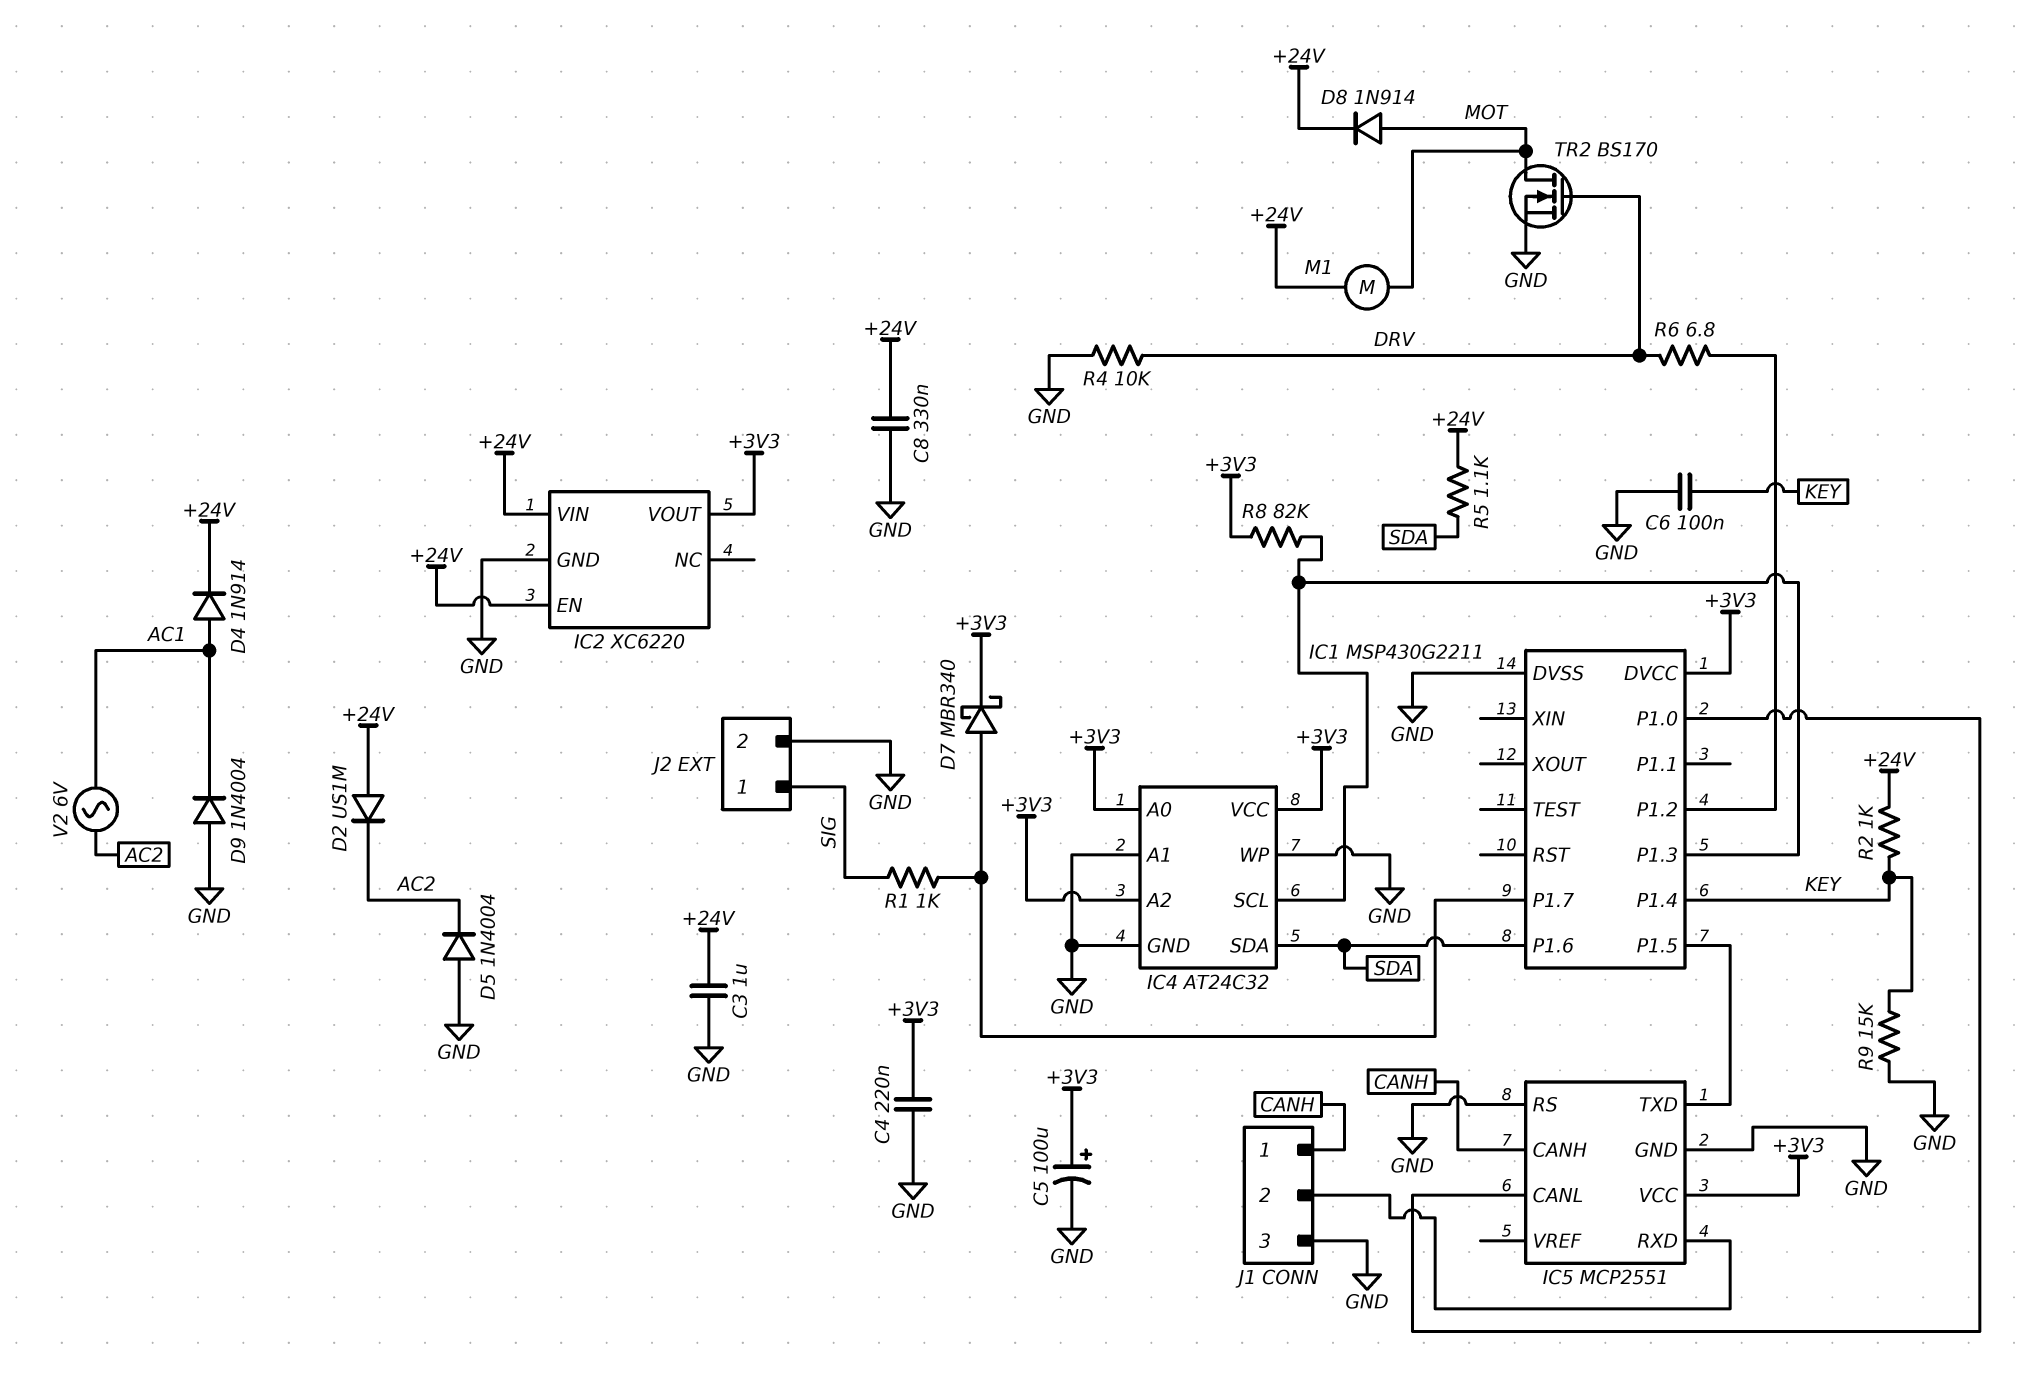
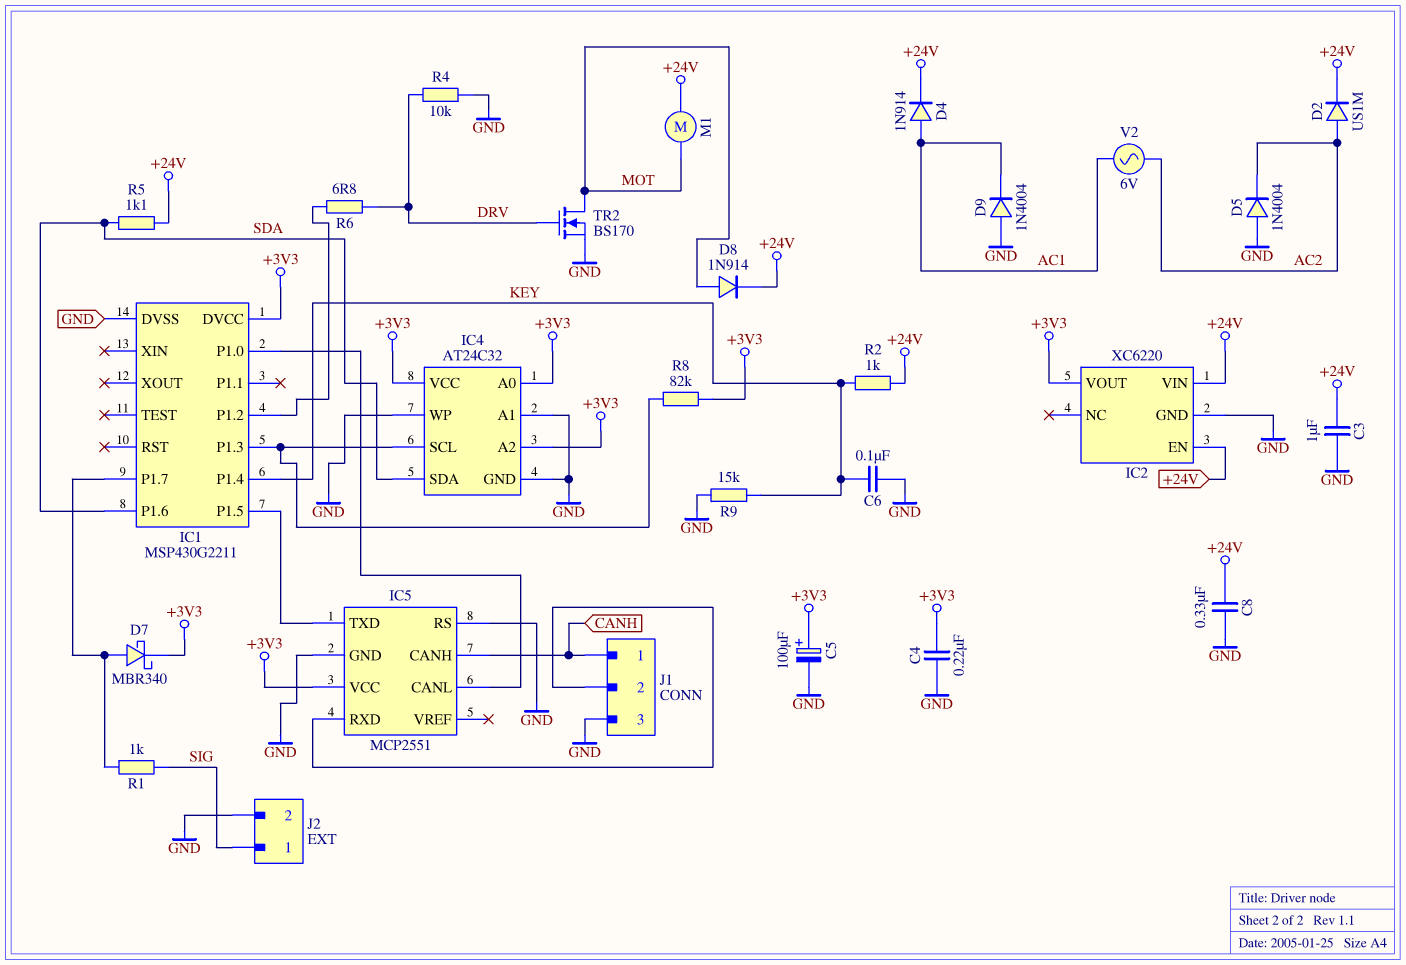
D2: diode US1M (A +24V, K AC2) -> diode US1M (A AC2, K +24V)

